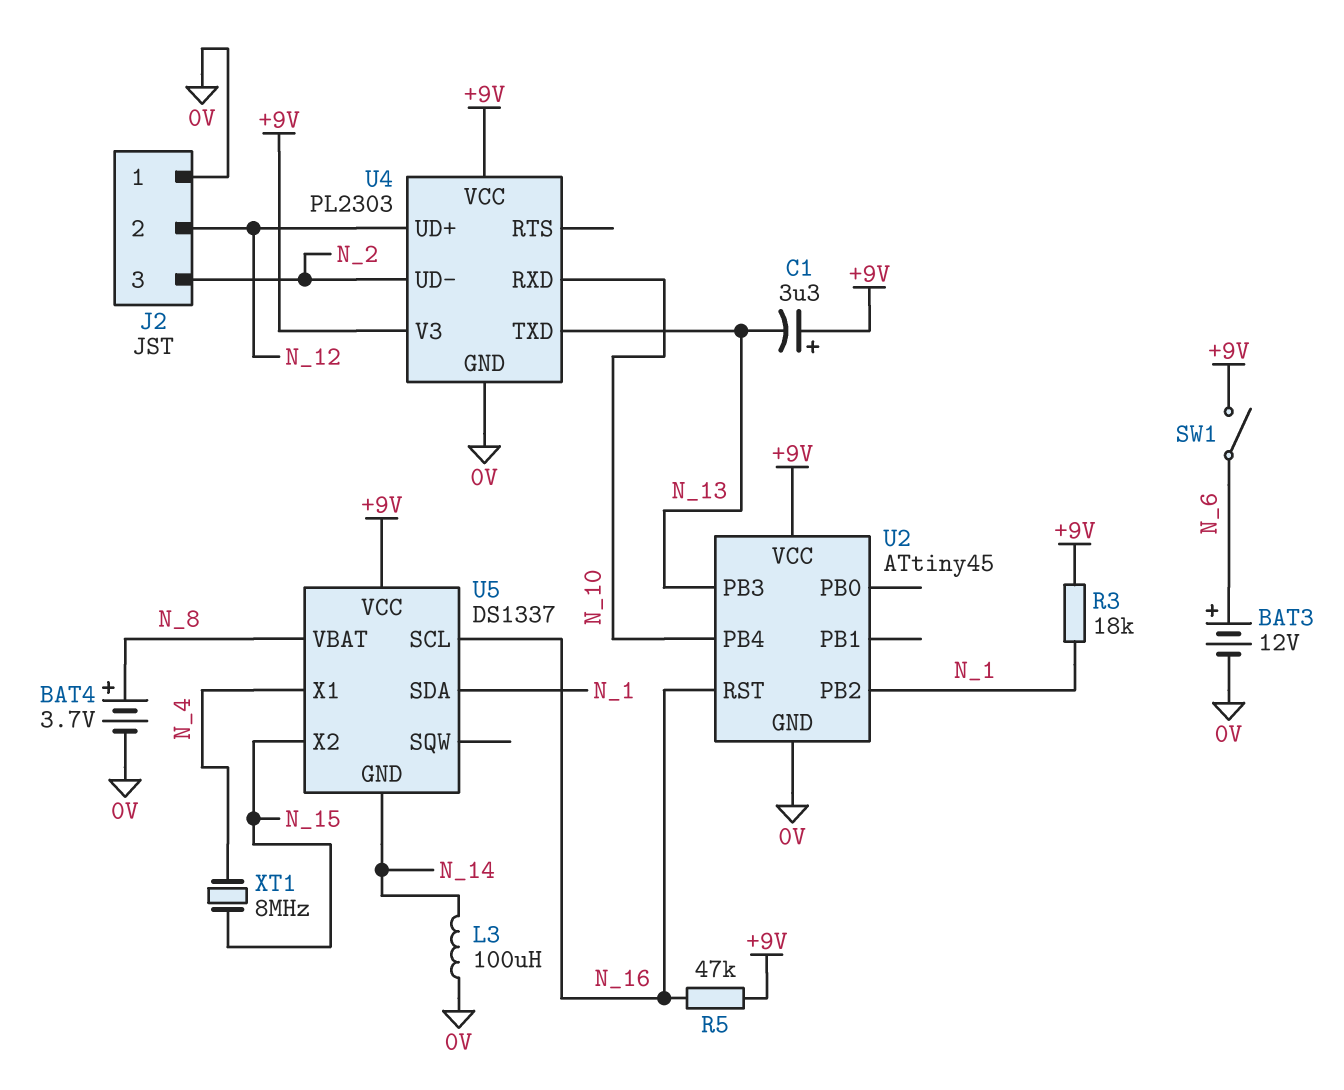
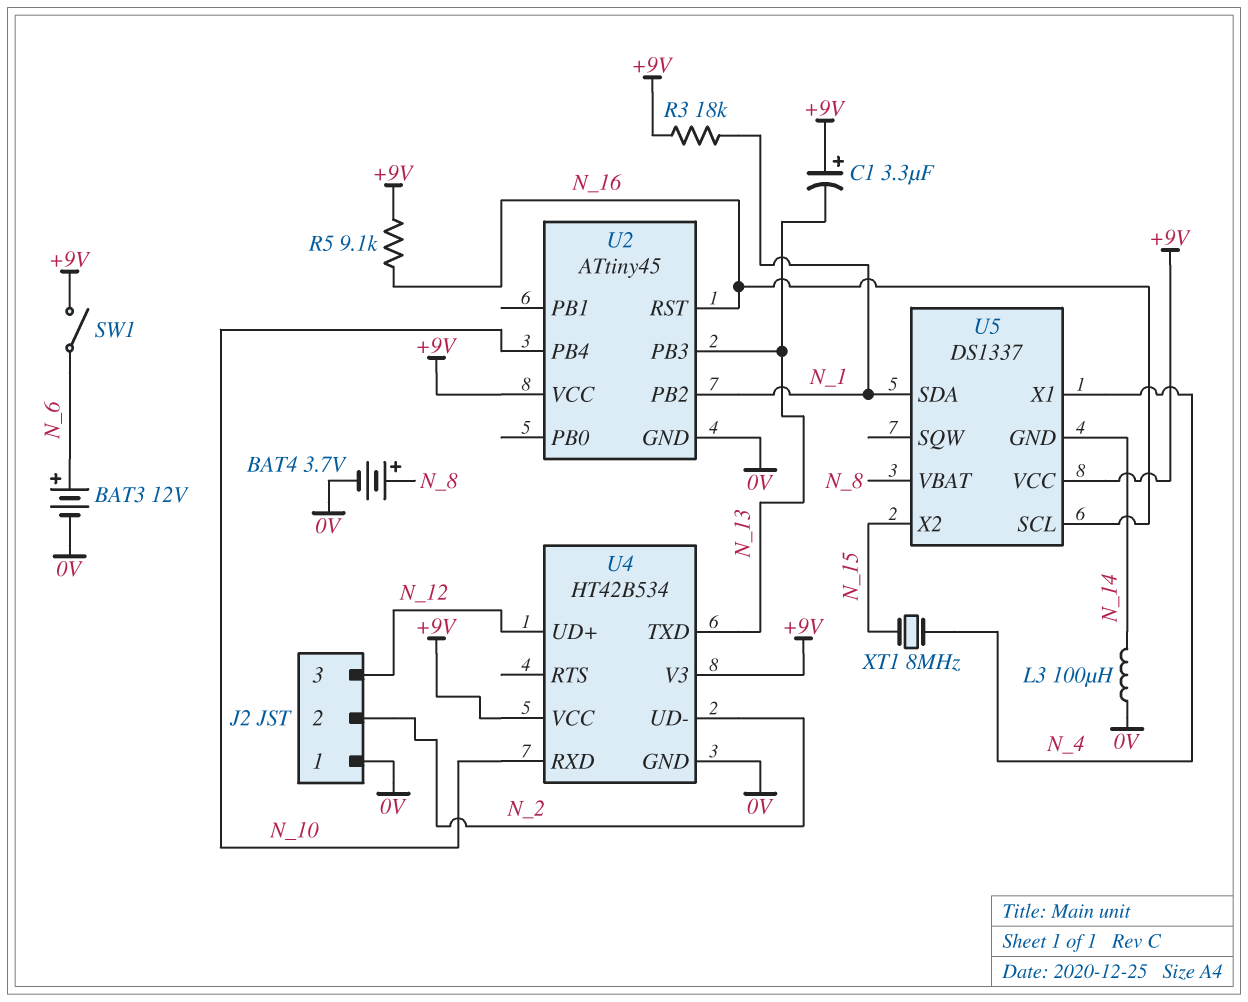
J2 pin 2: N_12 -> N_2
J2 pin 3: N_2 -> N_12
R5: 47k (+9V, N_16) -> 9.1k (+9V, N_16)
U4: PL2303 -> HT42B534

